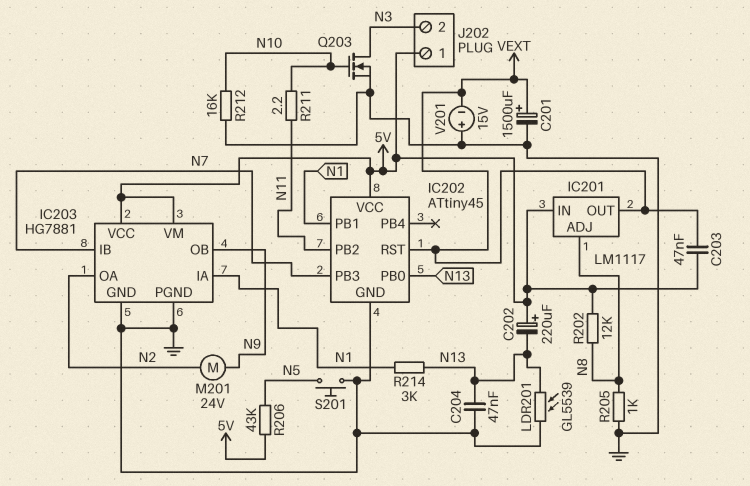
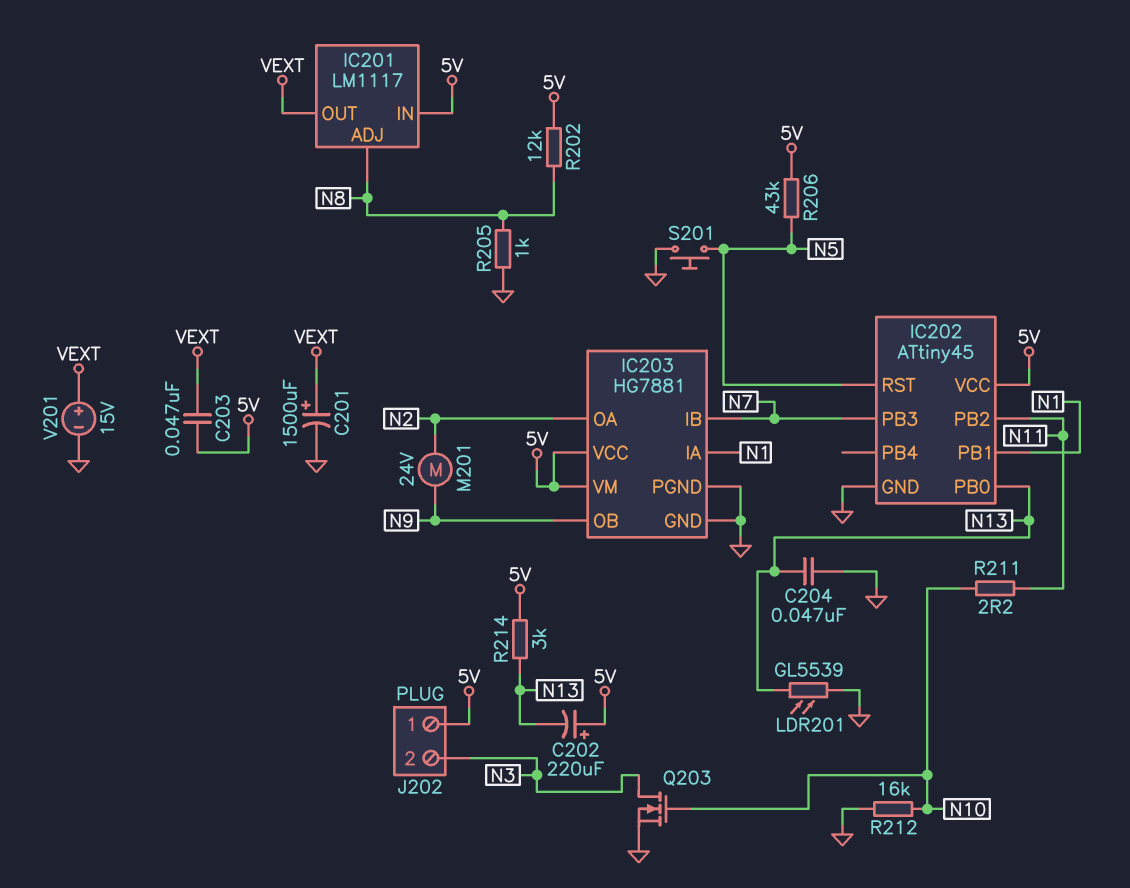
IC202 pin RST: VEXT -> N5
R214: 3k (N1, N13) -> 3k (5V, N13)
V201: 15V (plus GND, minus VEXT) -> 15V (plus VEXT, minus GND)

